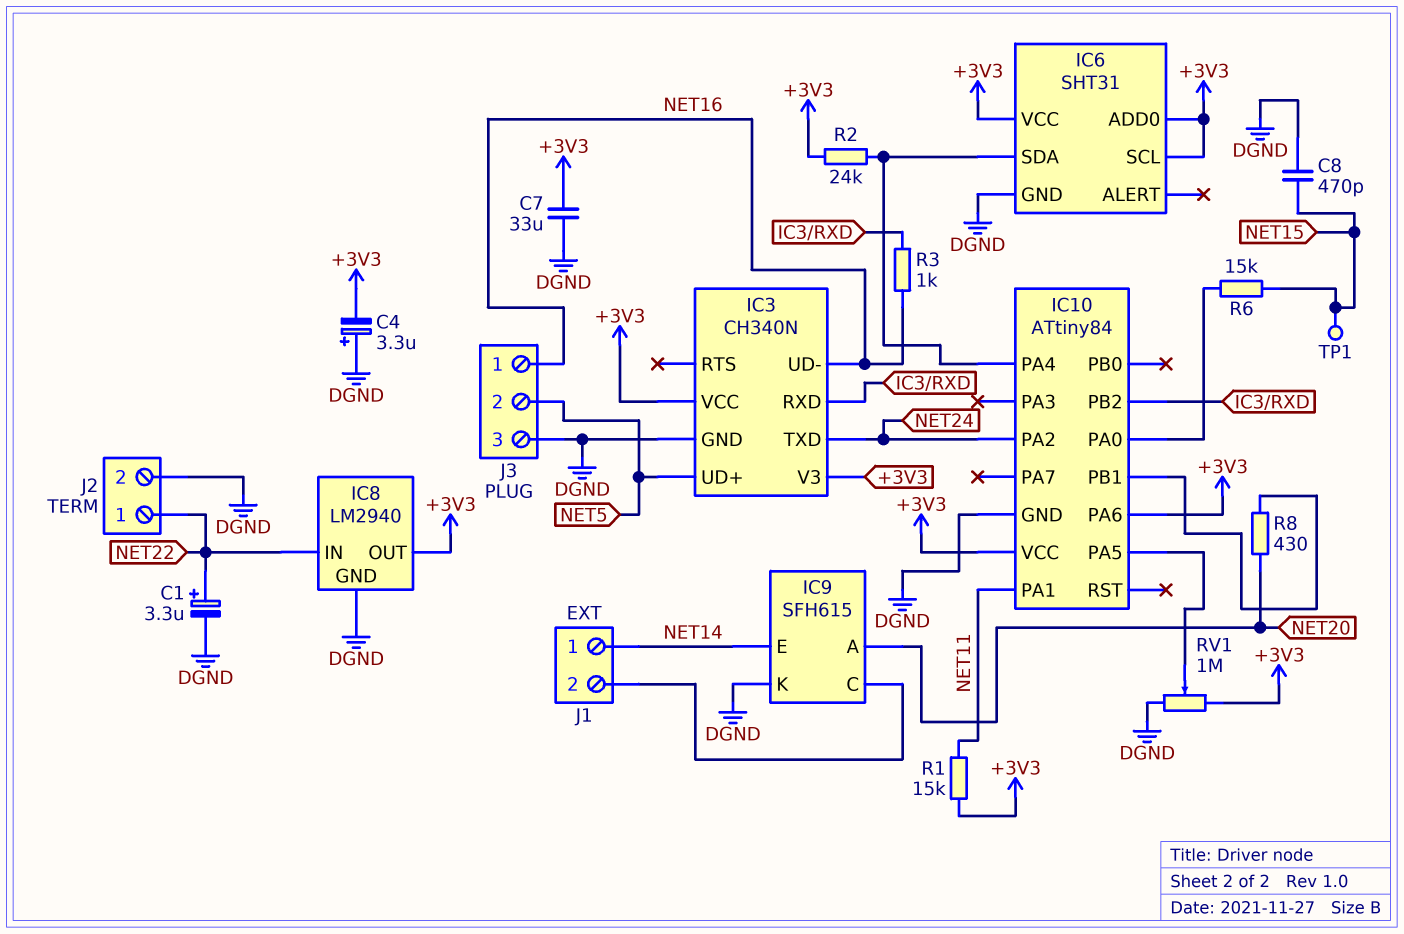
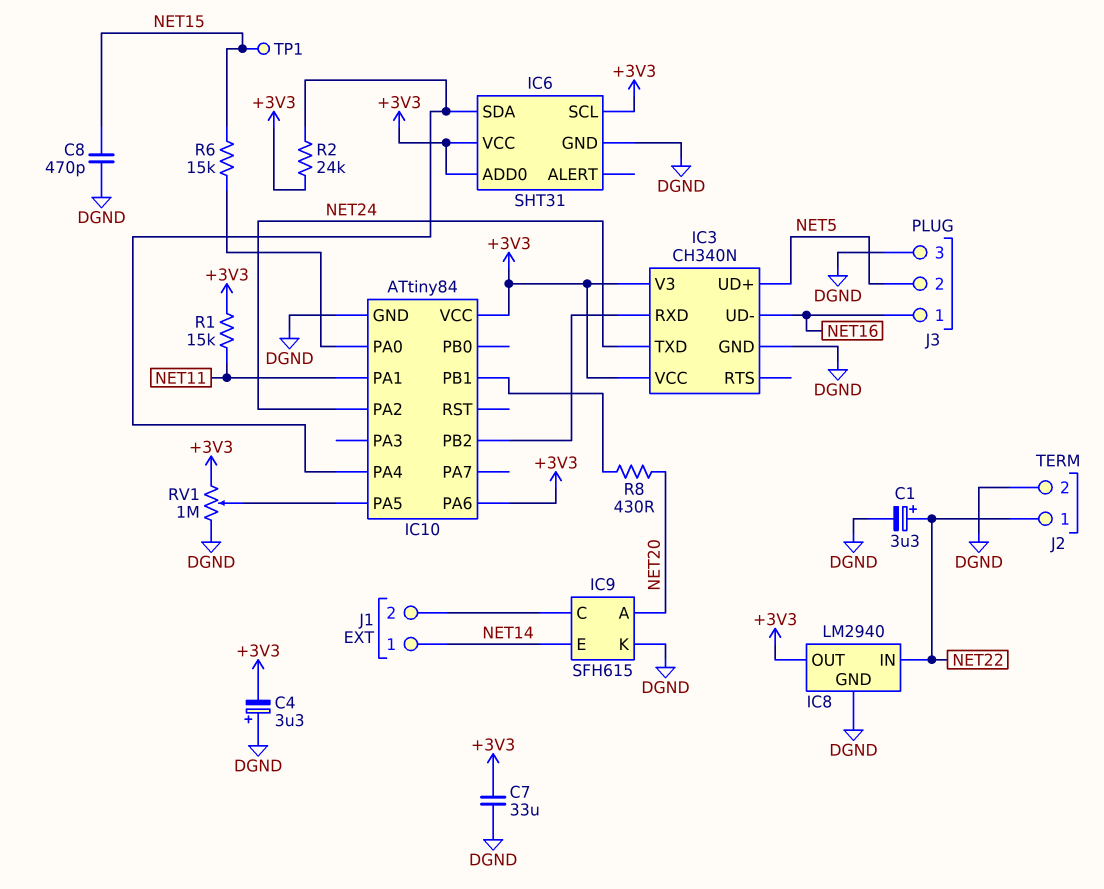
R3: 1k (IC3/RXD, NET16) -> none

